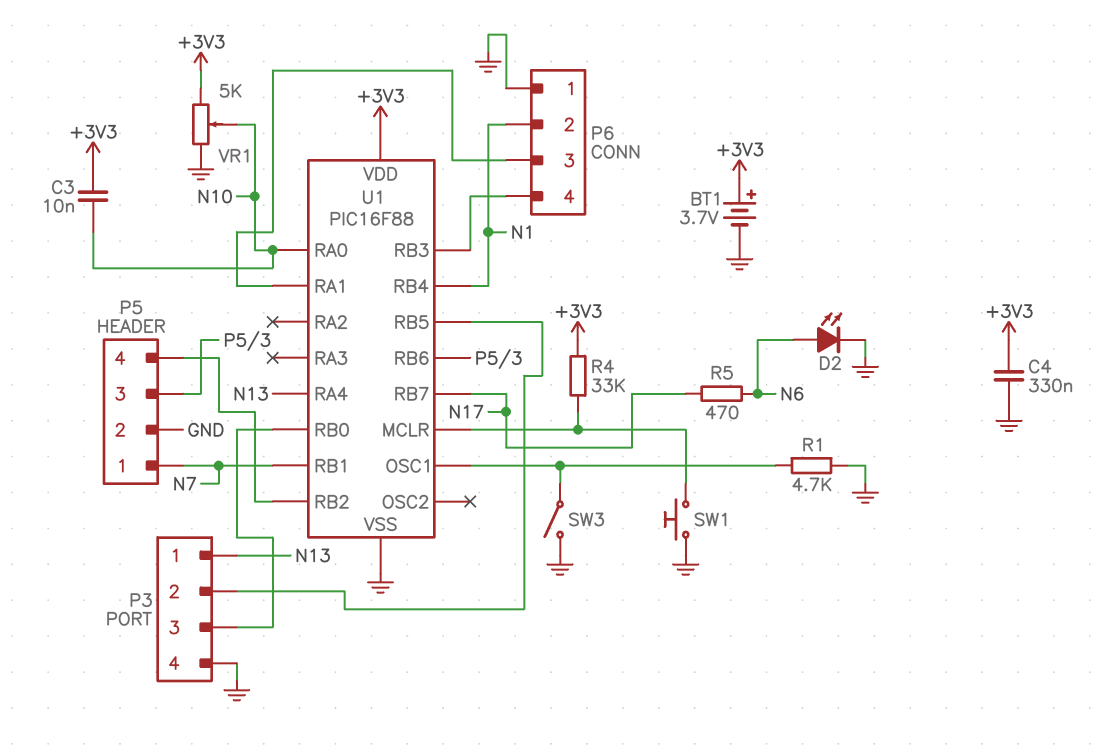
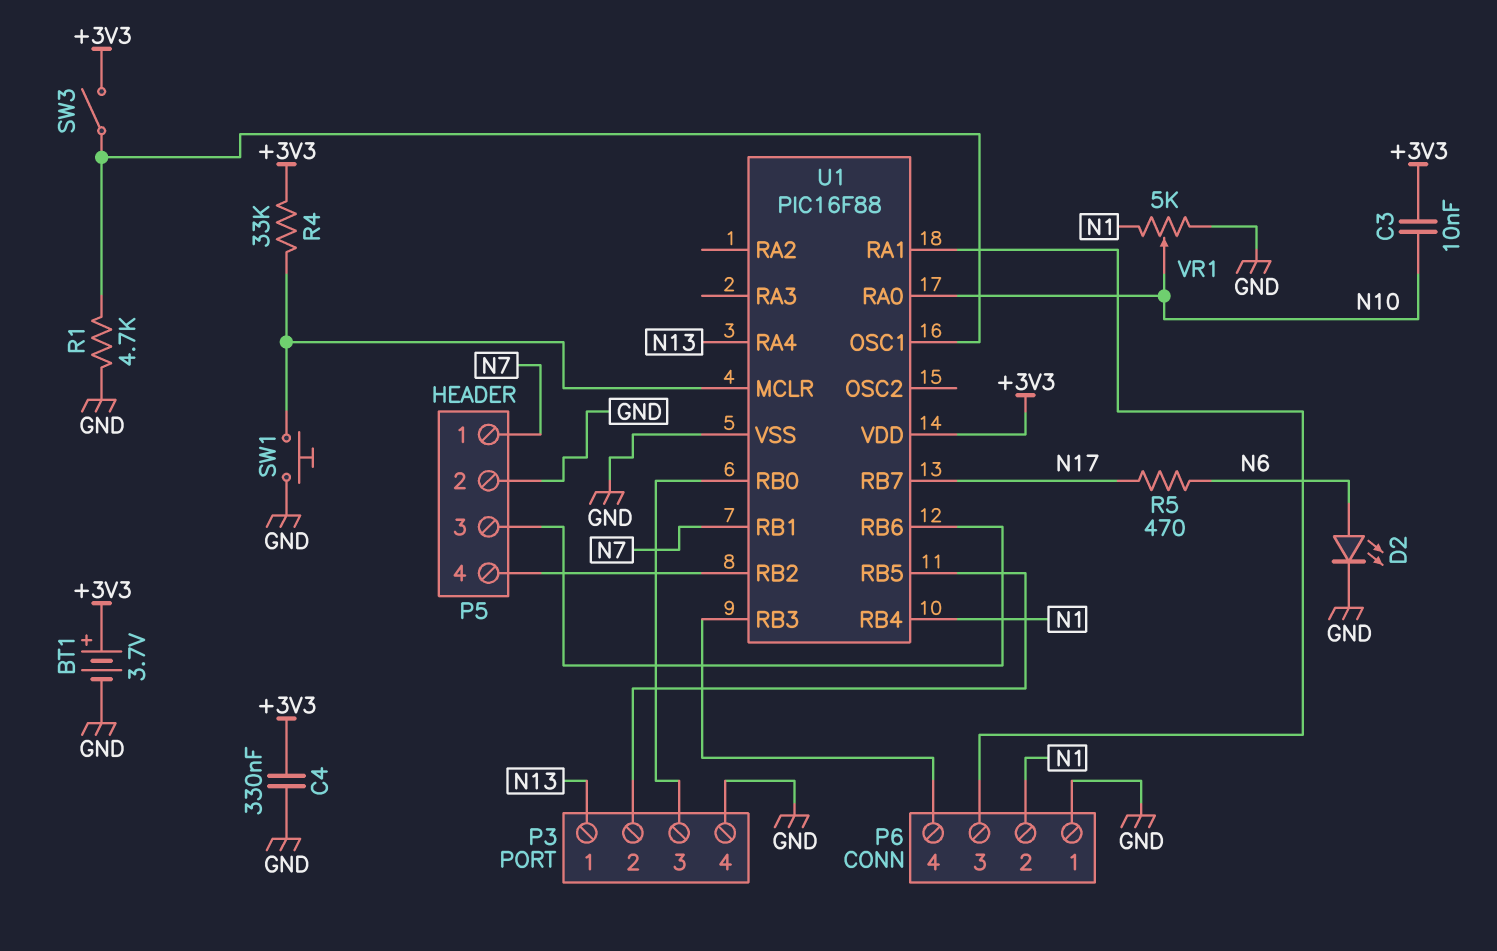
SW3: switch (GND, U1/OSC1) -> switch (+3V3, U1/OSC1)
VR1: 5k (+3V3, GND, wiper N10) -> 5k (GND, N1, wiper N10)

